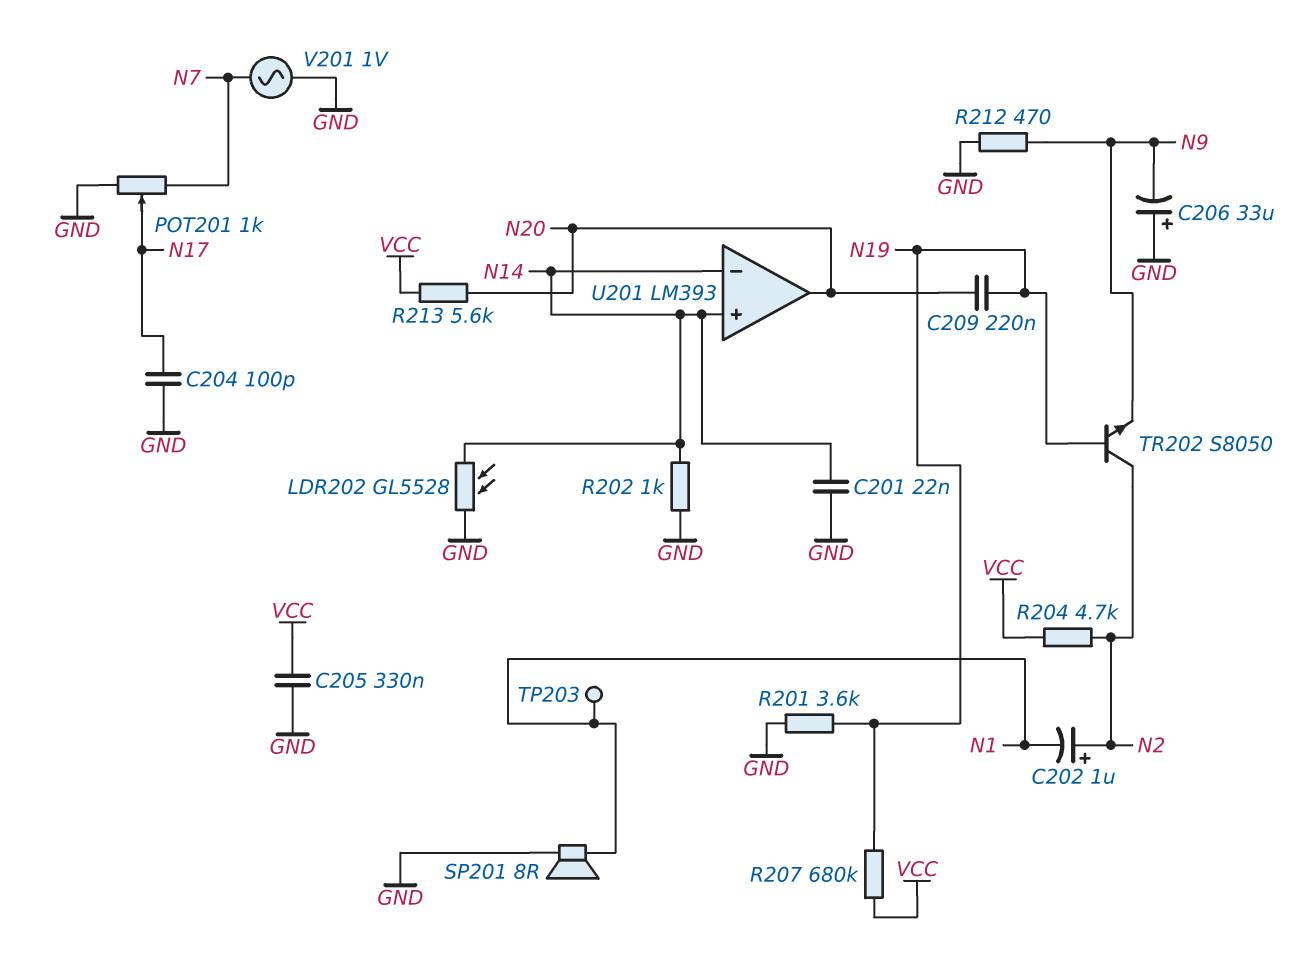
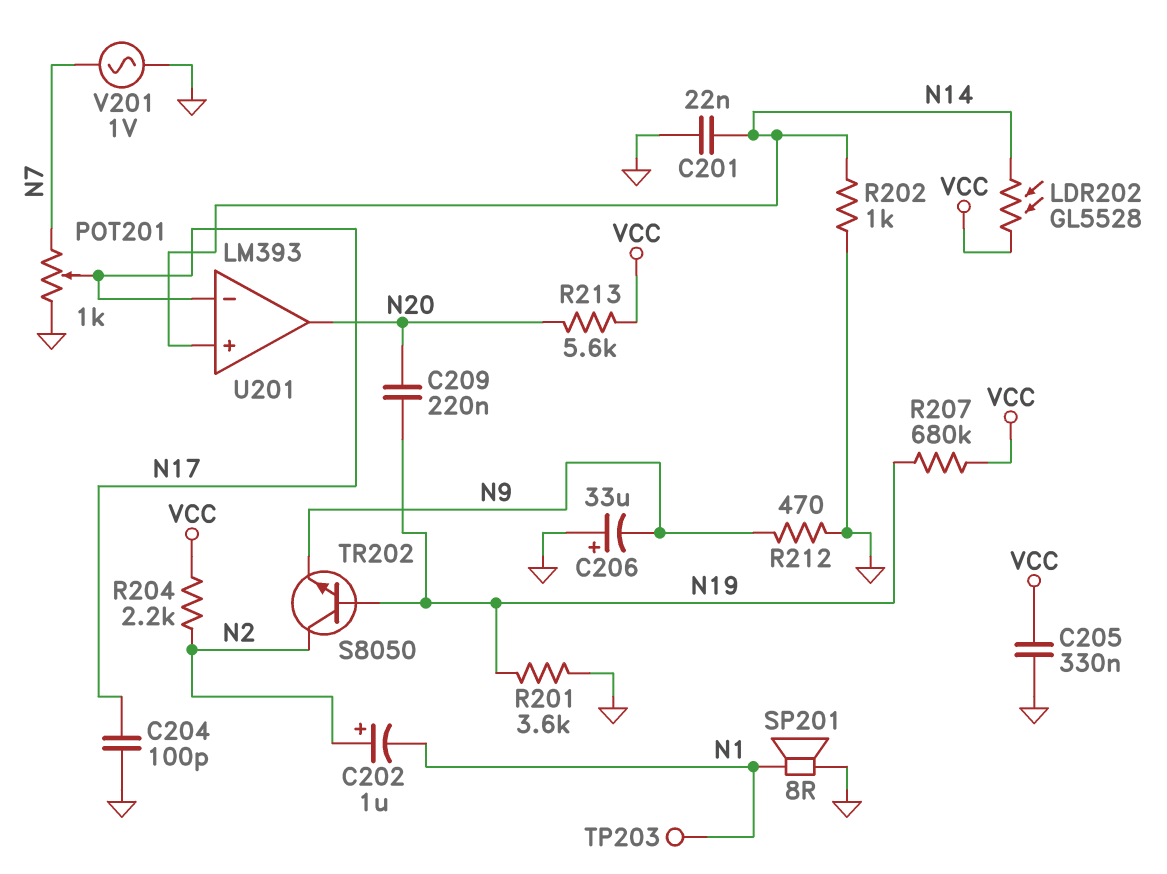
LDR202: GL5528 (GND, N14) -> GL5528 (N14, VCC)
R204: 4.7k (N2, VCC) -> 2.2k (N2, VCC)
U201 pin in-: N14 -> N17

